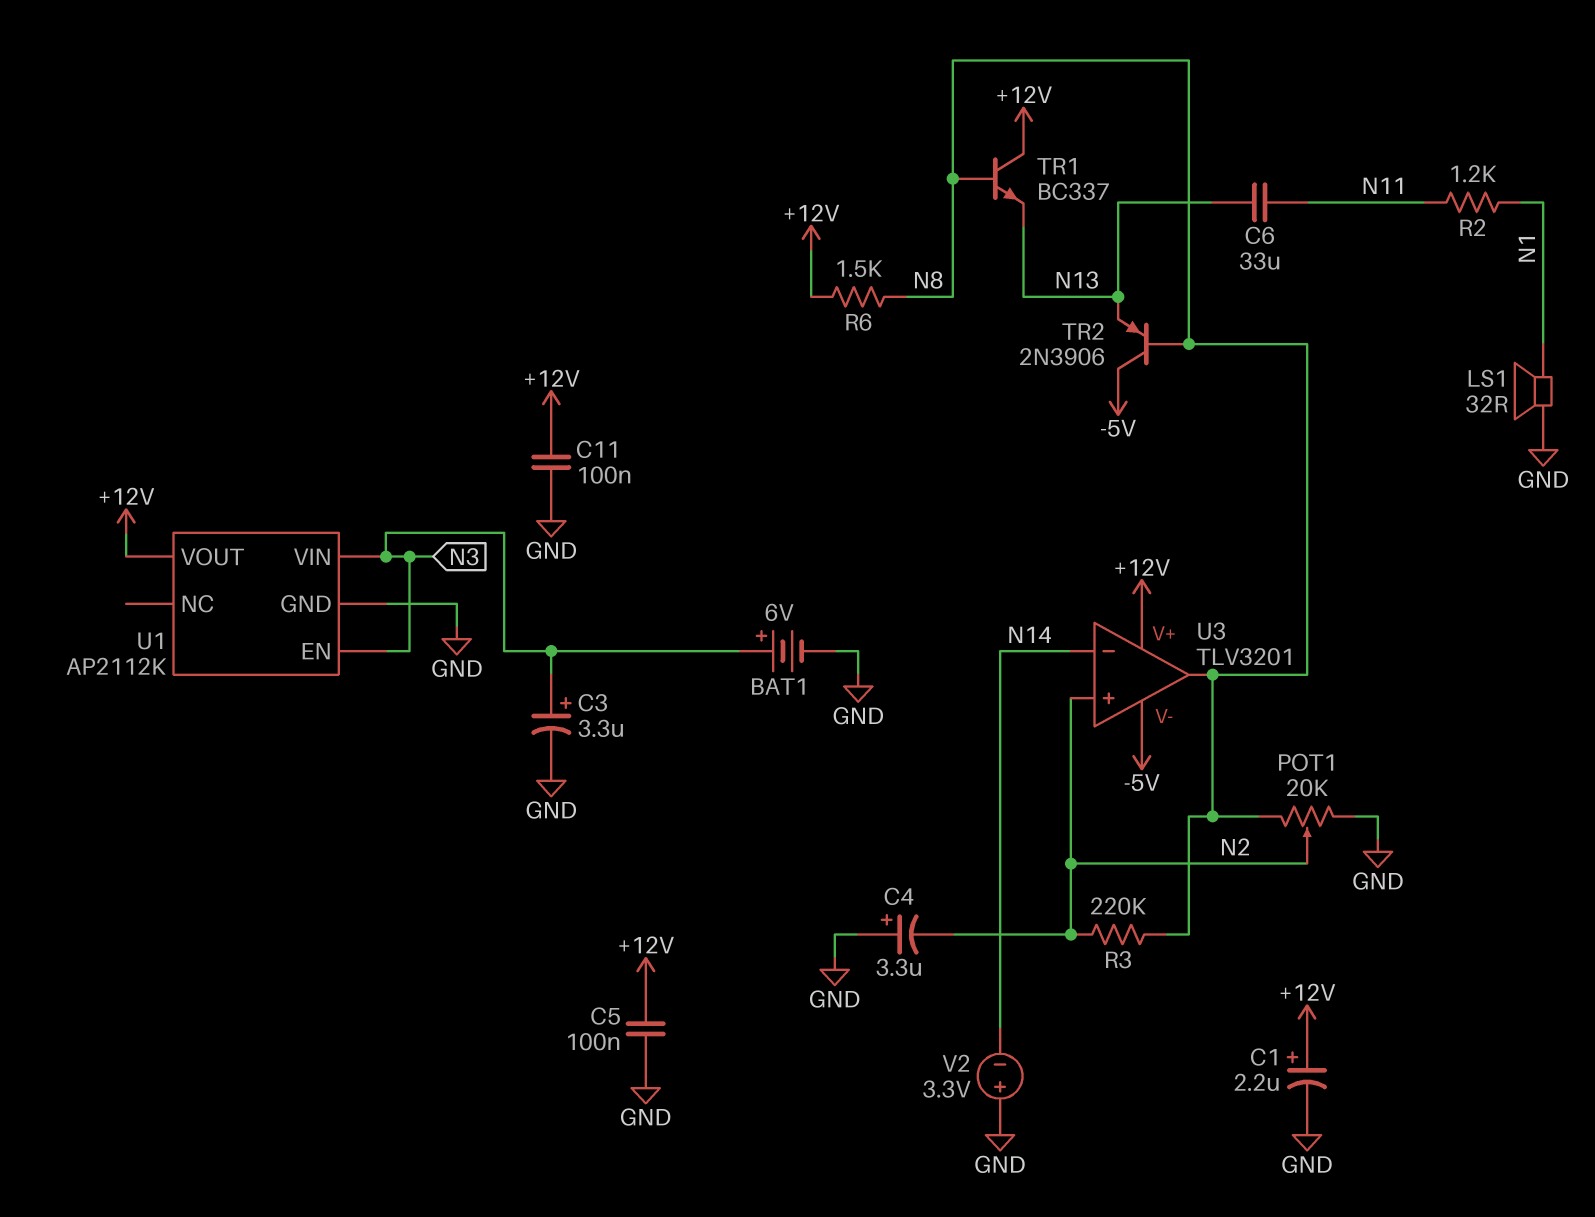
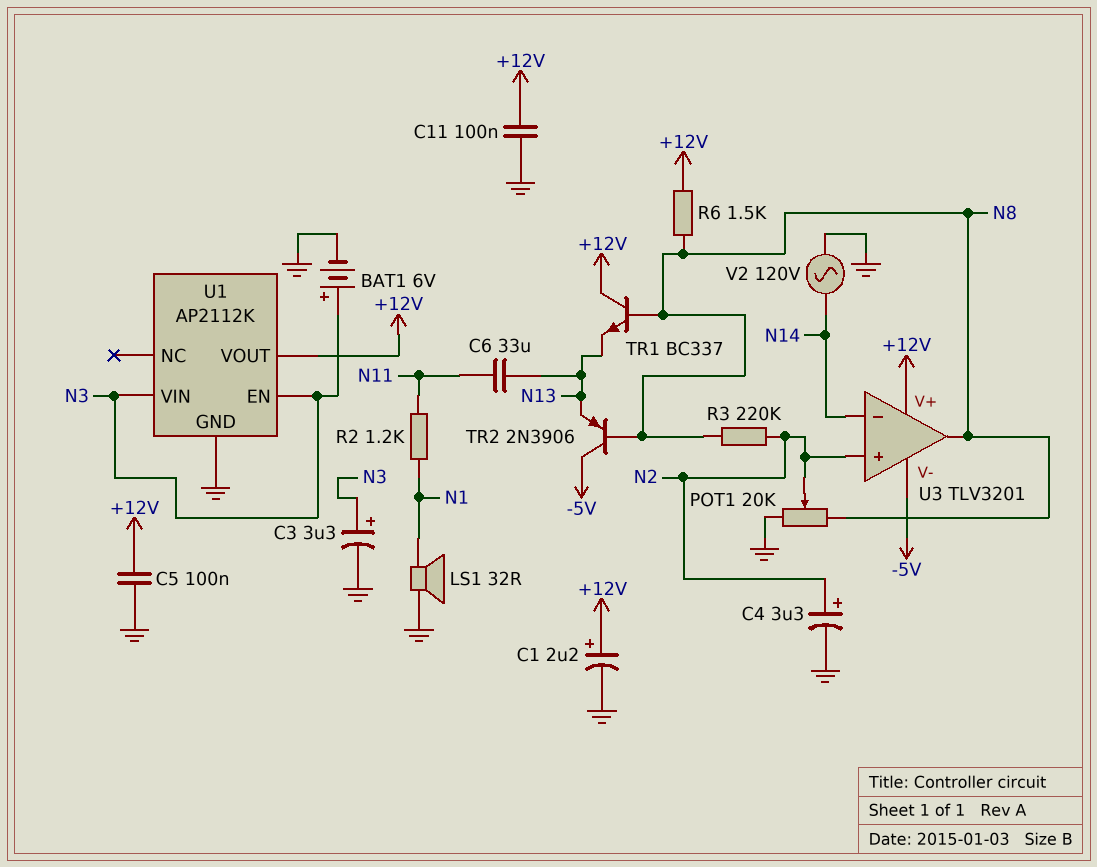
C4: 3.3uF (plus GND, minus N2) -> 3.3uF (plus N2, minus GND)
V2: 3.3V (plus GND, minus N14) -> AC 120V (GND, N14)

